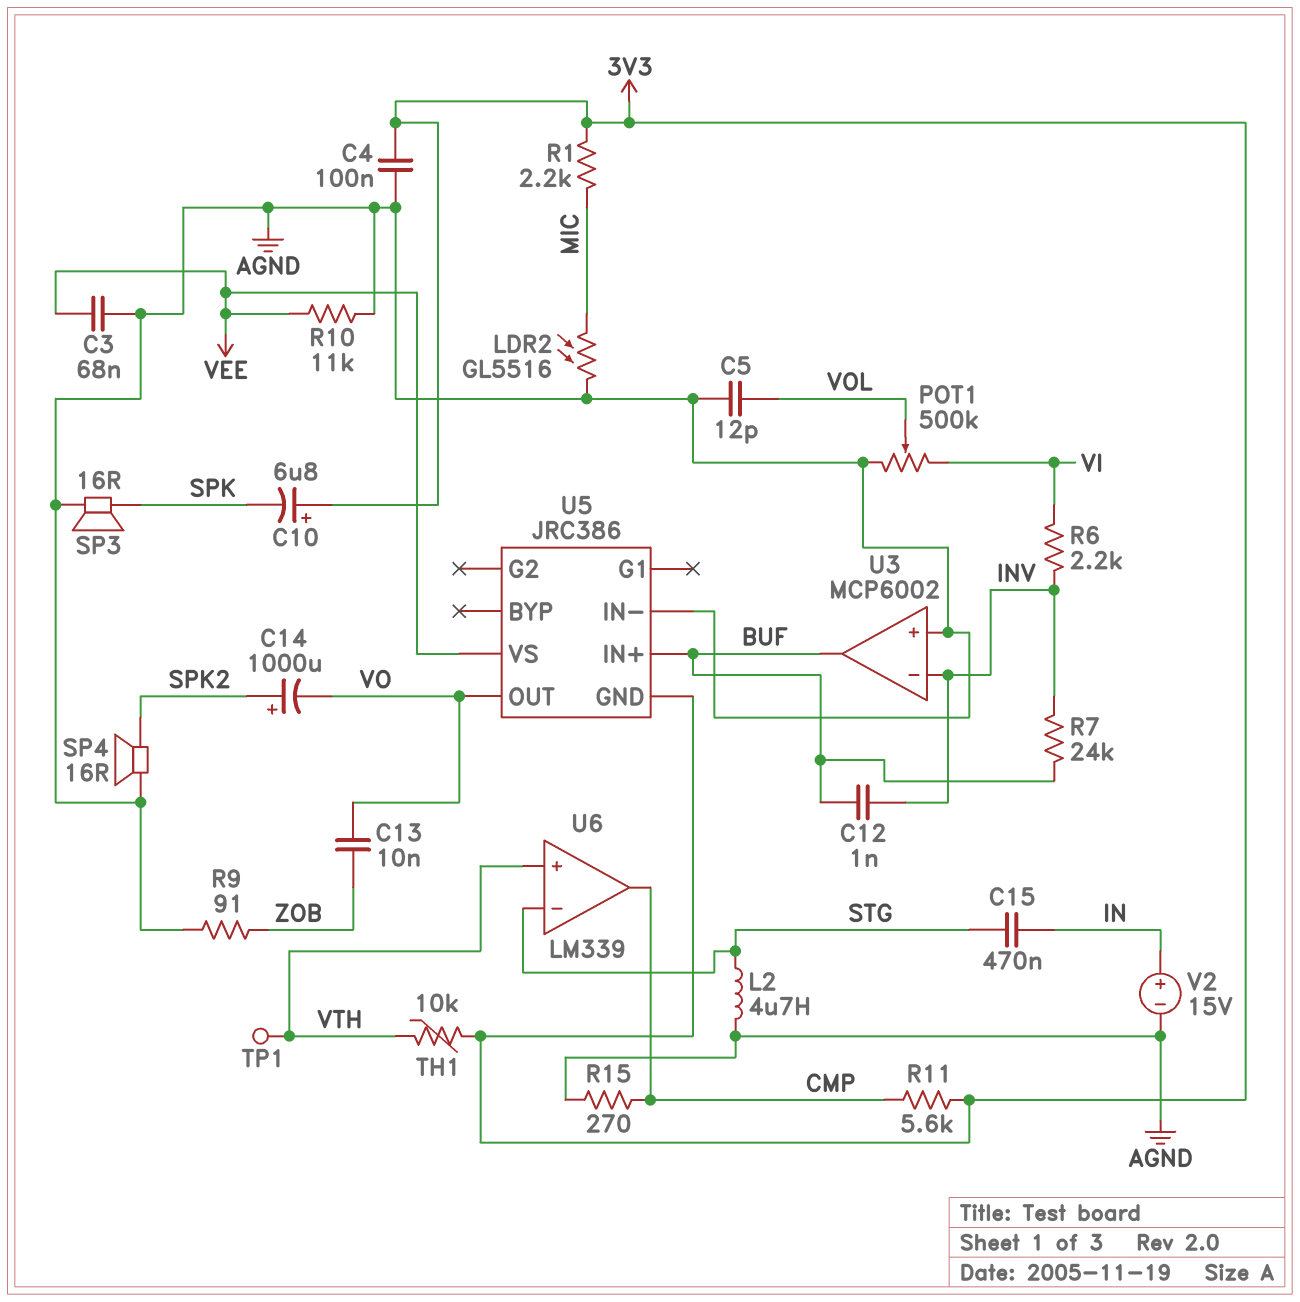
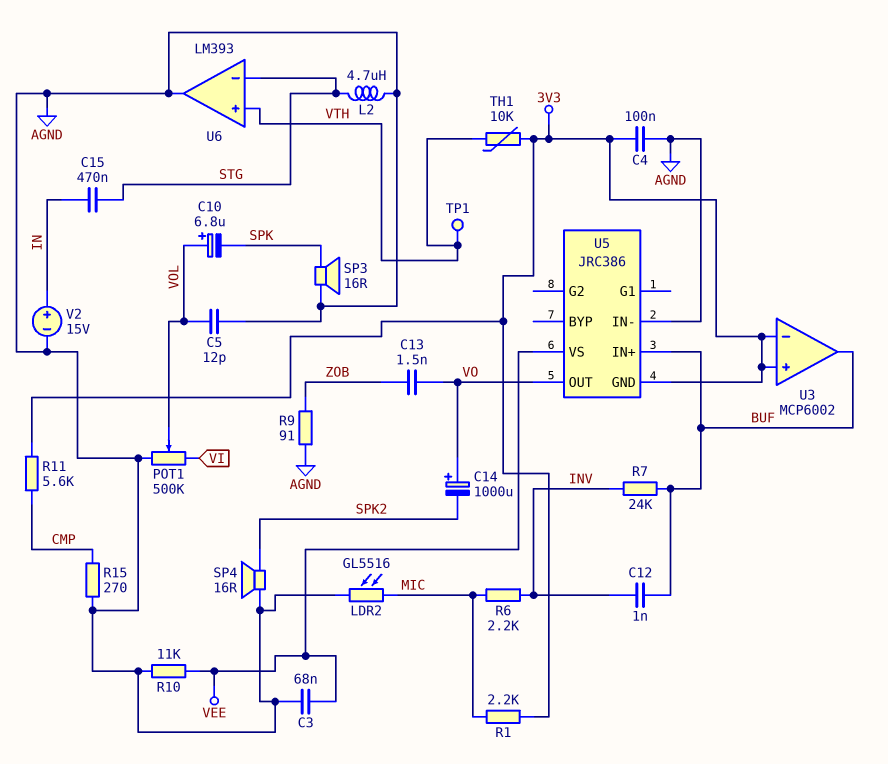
C10: 6.8uF (plus 3V3, minus SPK) -> 6.8uF (plus VOL, minus SPK)
C13: 10nF (VO, ZOB) -> 1.5nF (VO, ZOB)
C14: 1000uF (plus SPK2, minus VO) -> 1000uF (plus VO, minus SPK2)
R6: 2.2k (INV, VI) -> 2.2k (INV, MIC)
U3 pin in+: AGND -> 3V3
U3 pin in-: INV -> 3V3
U6: LM339 -> LM393
U6 pin out: CMP -> AGND

